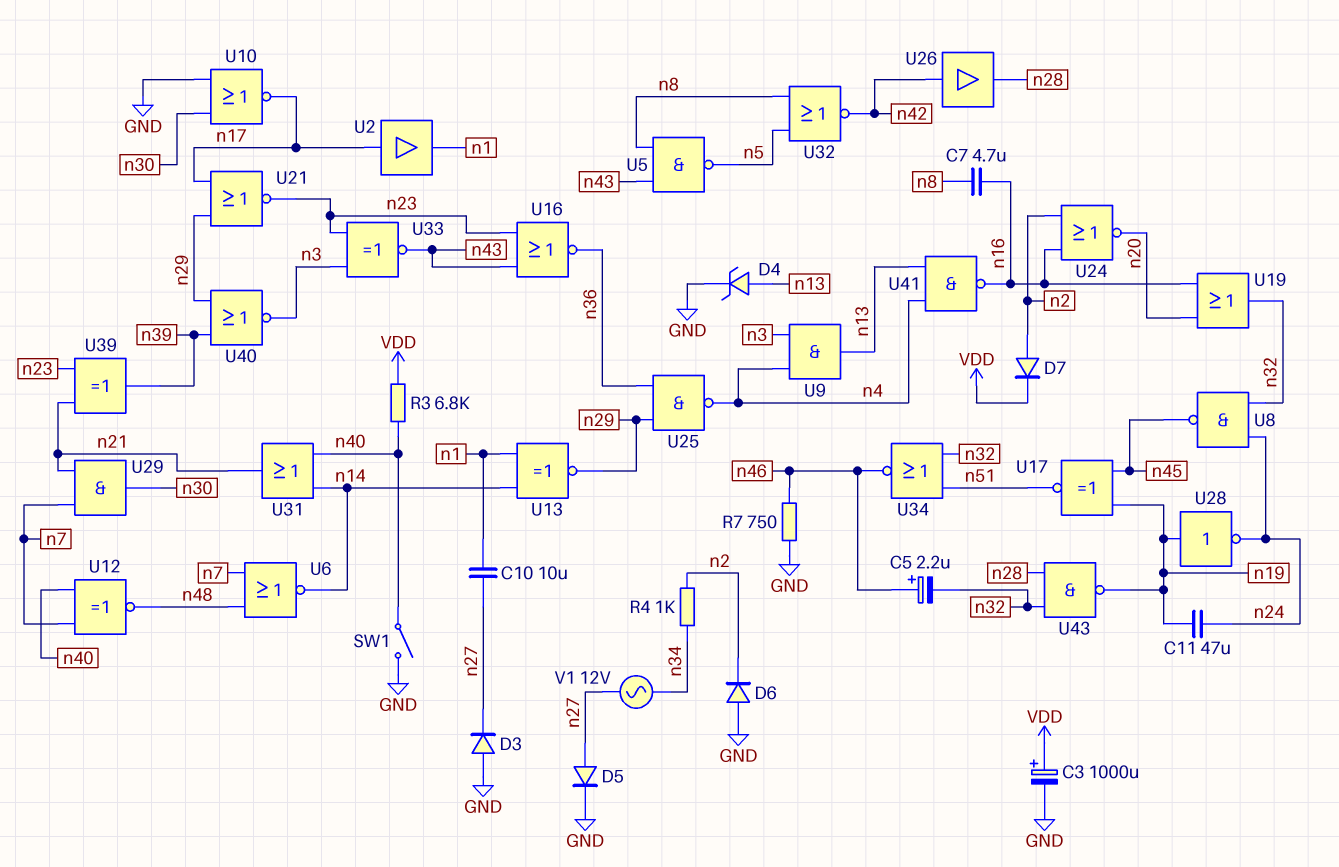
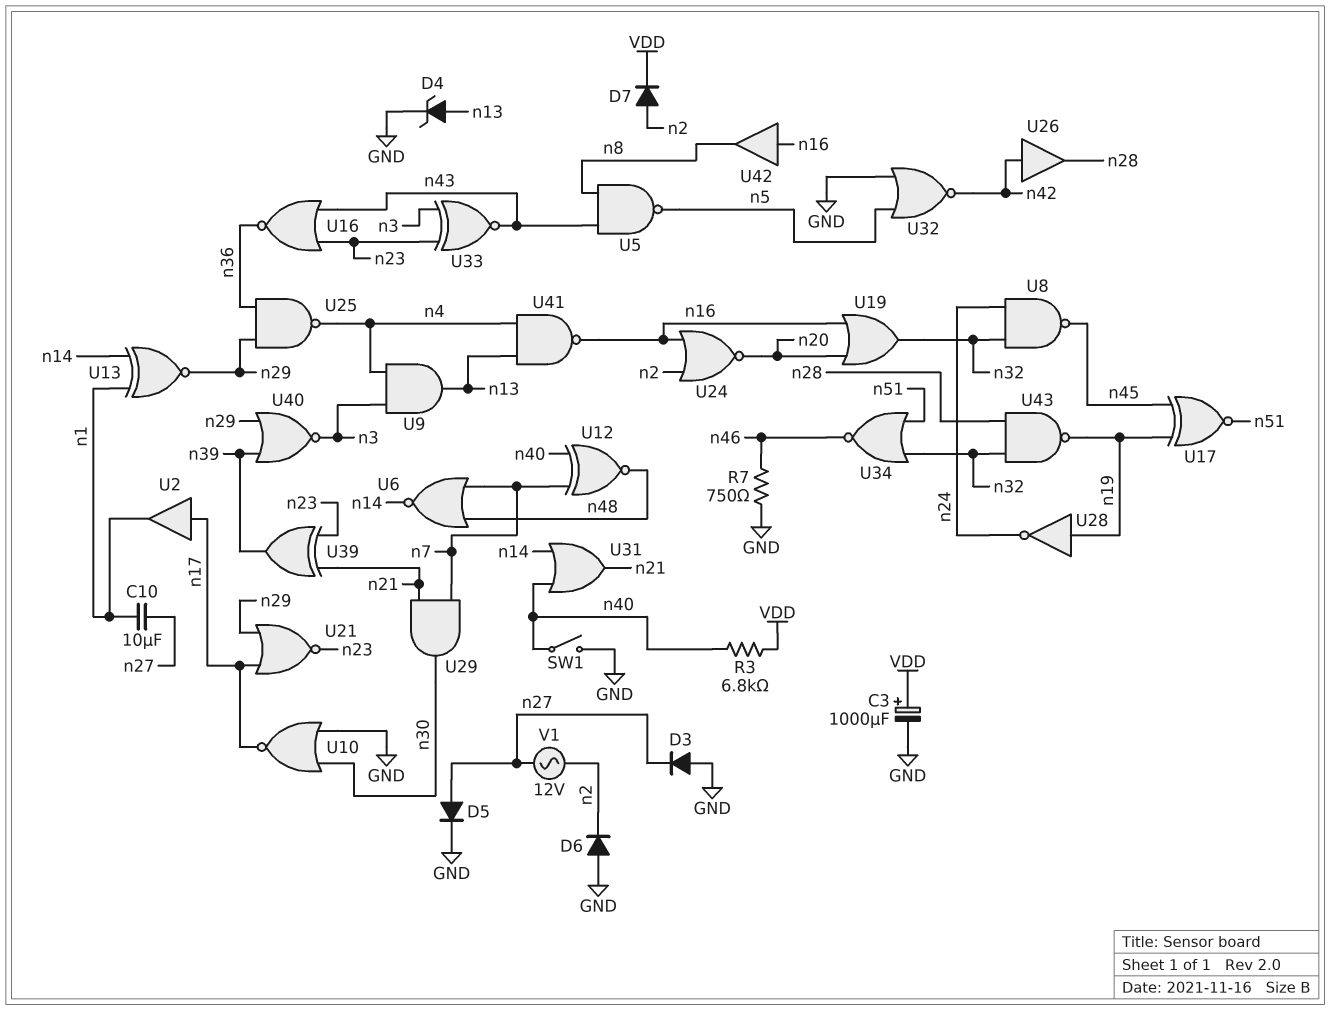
C5: 2.2uF (plus n46, minus n32) -> none
C7: 4.7uF (n8, n16) -> none
C11: 47uF (n19, n24) -> none
R4: 1k (n2, n34) -> none
U32: NOR (in n5, in n8, out n42) -> NOR (in GND, in n5, out n42)
U42: none -> buffer (in n16, out n8)
V1: AC 12V (n27, n34) -> AC 12V (n2, n27)

